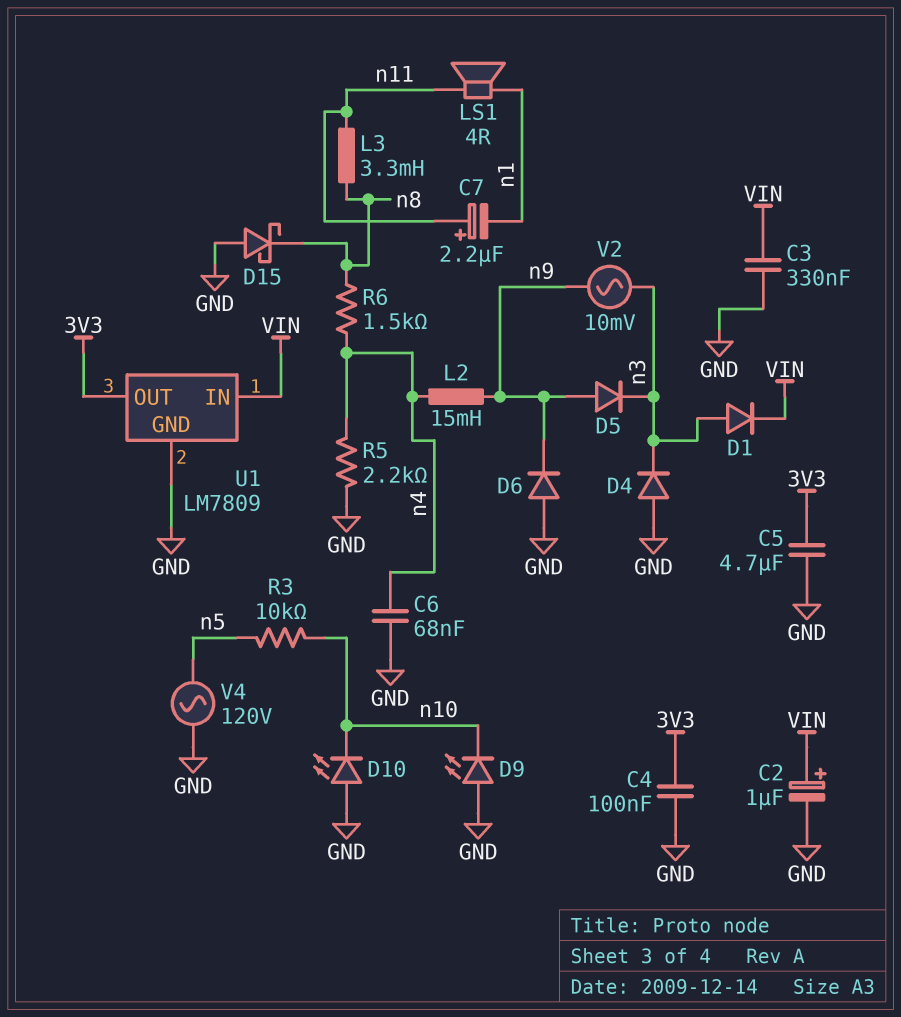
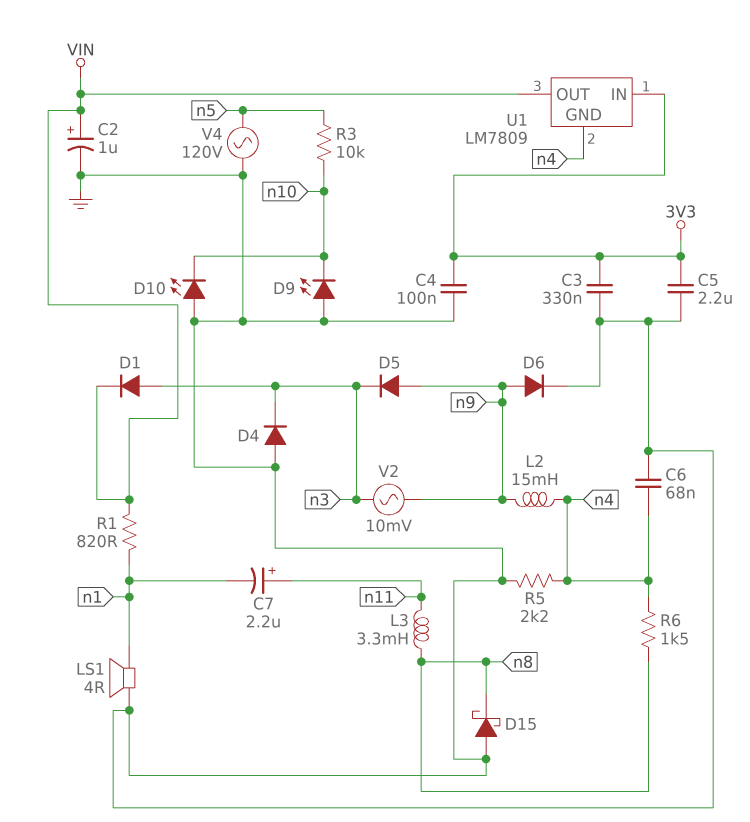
C3: 330nF (GND, VIN) -> 330nF (3V3, GND)
C5: 4.7uF (3V3, GND) -> 2.2uF (3V3, GND)
D6: diode (A GND, K n9) -> diode (A n9, K GND)
LS1: speaker 4R (n1, n11) -> speaker 4R (GND, n1)
R1: none -> 820 (VIN, n1)
U1 pin GND: GND -> n4
U1 pin IN: VIN -> 3V3
U1 pin OUT: 3V3 -> VIN

